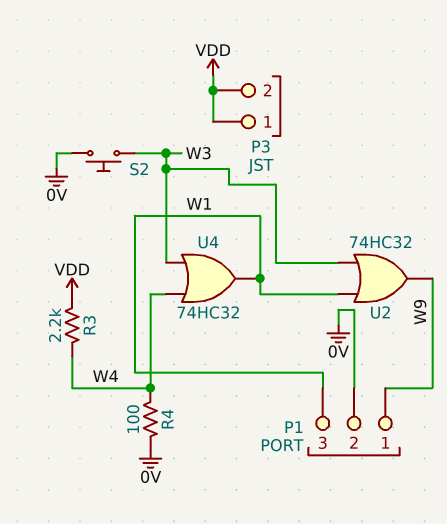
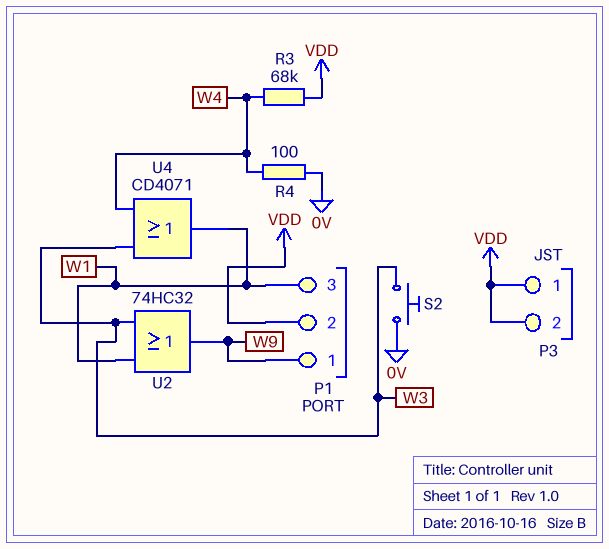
P1 pin 2: 0V -> VDD
R3: 2.2k (VDD, W4) -> 68k (VDD, W4)
U4: OR 74HC32 (in W3, in W4, out W1) -> OR CD4071 (in W3, in W4, out W1)

